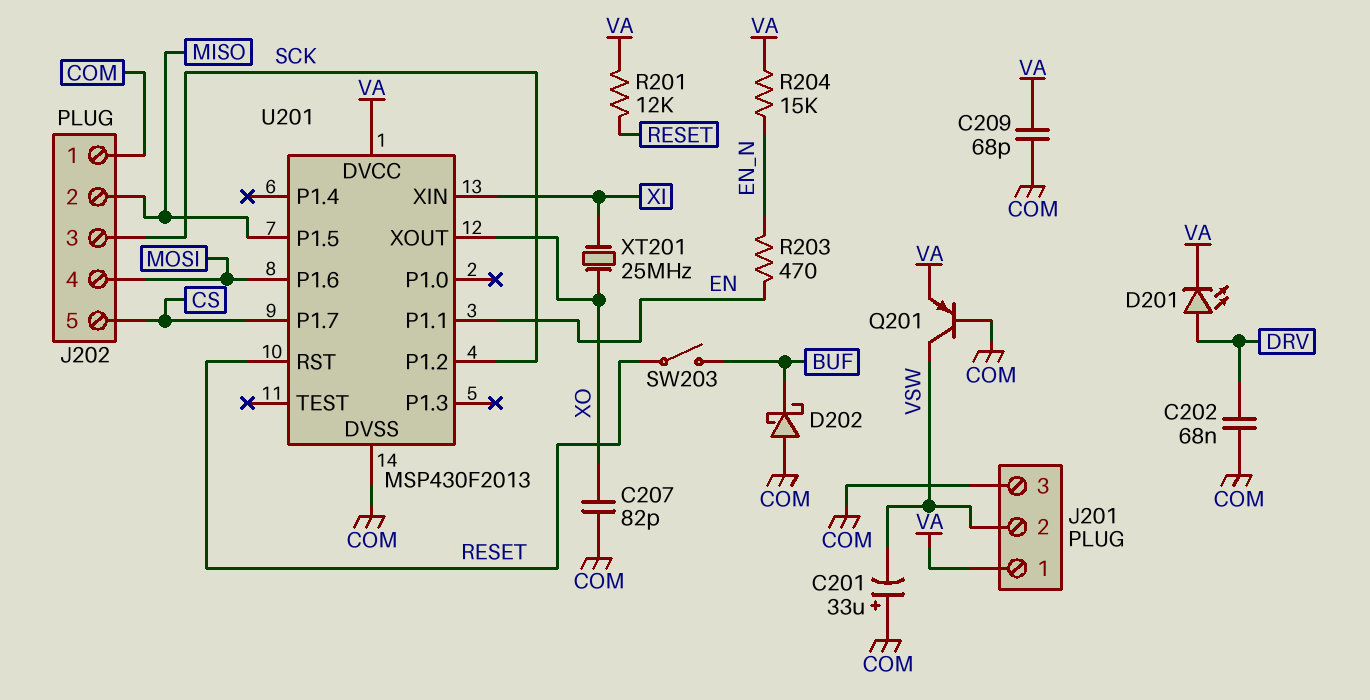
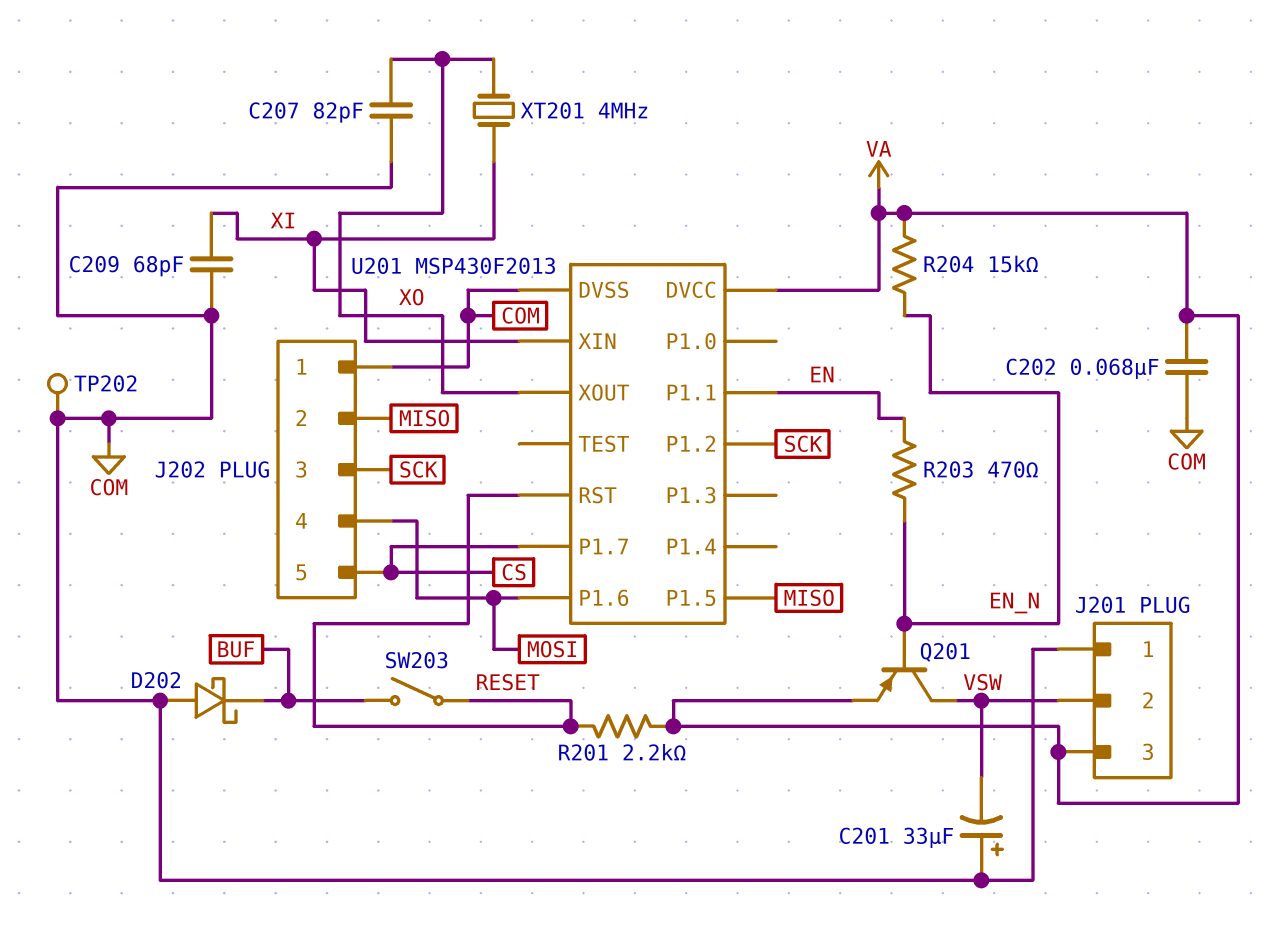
C202: 68nF (COM, DRV) -> 68nF (COM, VA)
C209: 68pF (COM, VA) -> 68pF (COM, XI)
D201: LED (A DRV, K VA) -> none
J201 pin 1: VA -> COM
J201 pin 3: COM -> VA
Q201: PNP (B COM, C VSW, E VA) -> PNP (B EN_N, C VSW, E VA)
R201: 12k (RESET, VA) -> 2.2k (RESET, VA)
TP202: none -> test point (COM)
XT201: 25MHz (XI, XO) -> 4MHz (XI, XO)

